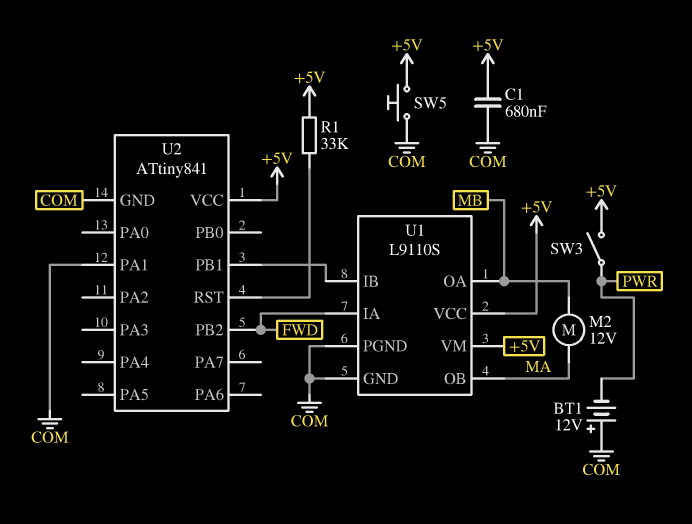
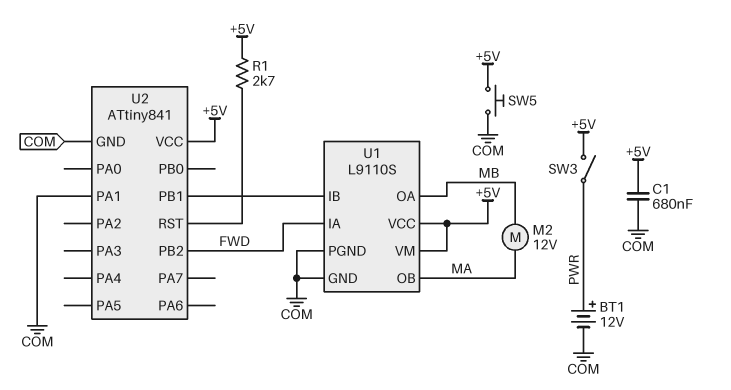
BT1: 12V (plus COM, minus PWR) -> 12V (plus PWR, minus COM)
R1: 33k (+5V, U2/RST) -> 2.7k (+5V, U2/RST)

